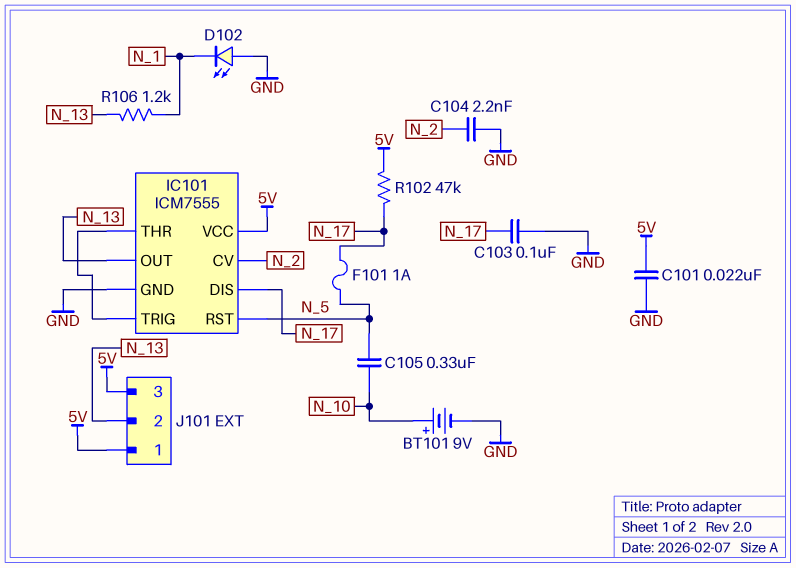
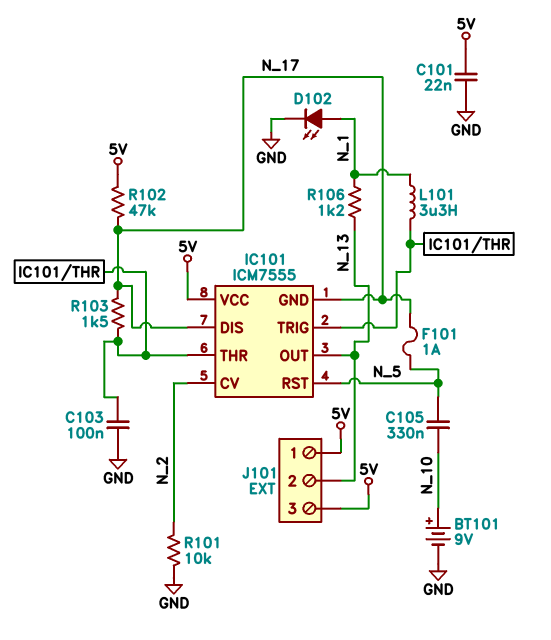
C103: 100nF (GND, N_17) -> 100nF (GND, IC101/THR)
C104: 2.2nF (GND, N_2) -> none
D102: LED (A GND, K N_1) -> LED (A N_1, K GND)
IC101 pin GND: GND -> N_17
L101: none -> 3.3uH (IC101/THR, N_1)
R101: none -> 10k (GND, N_2)
R103: none -> 1.5k (IC101/THR, N_17)

